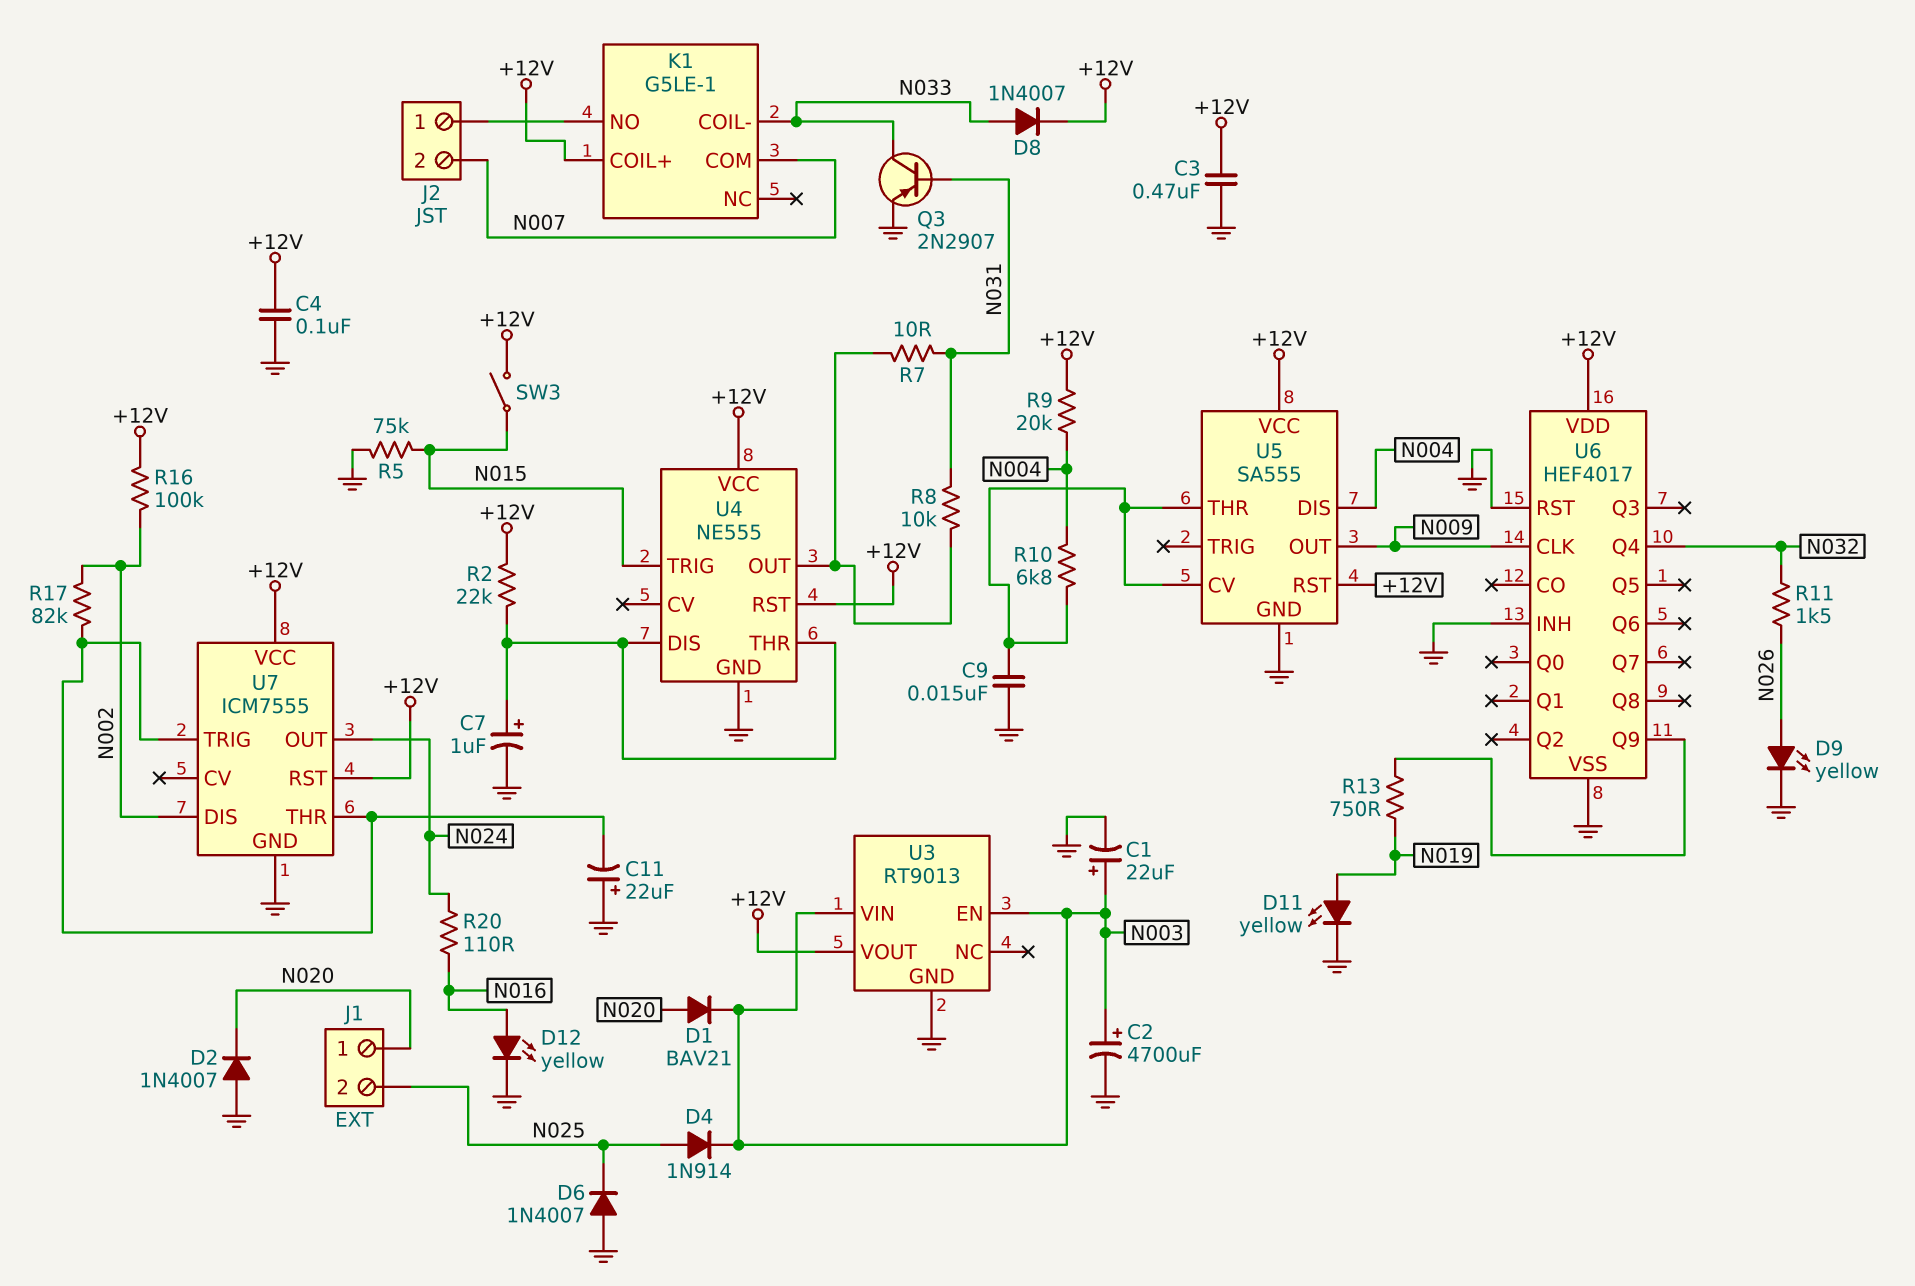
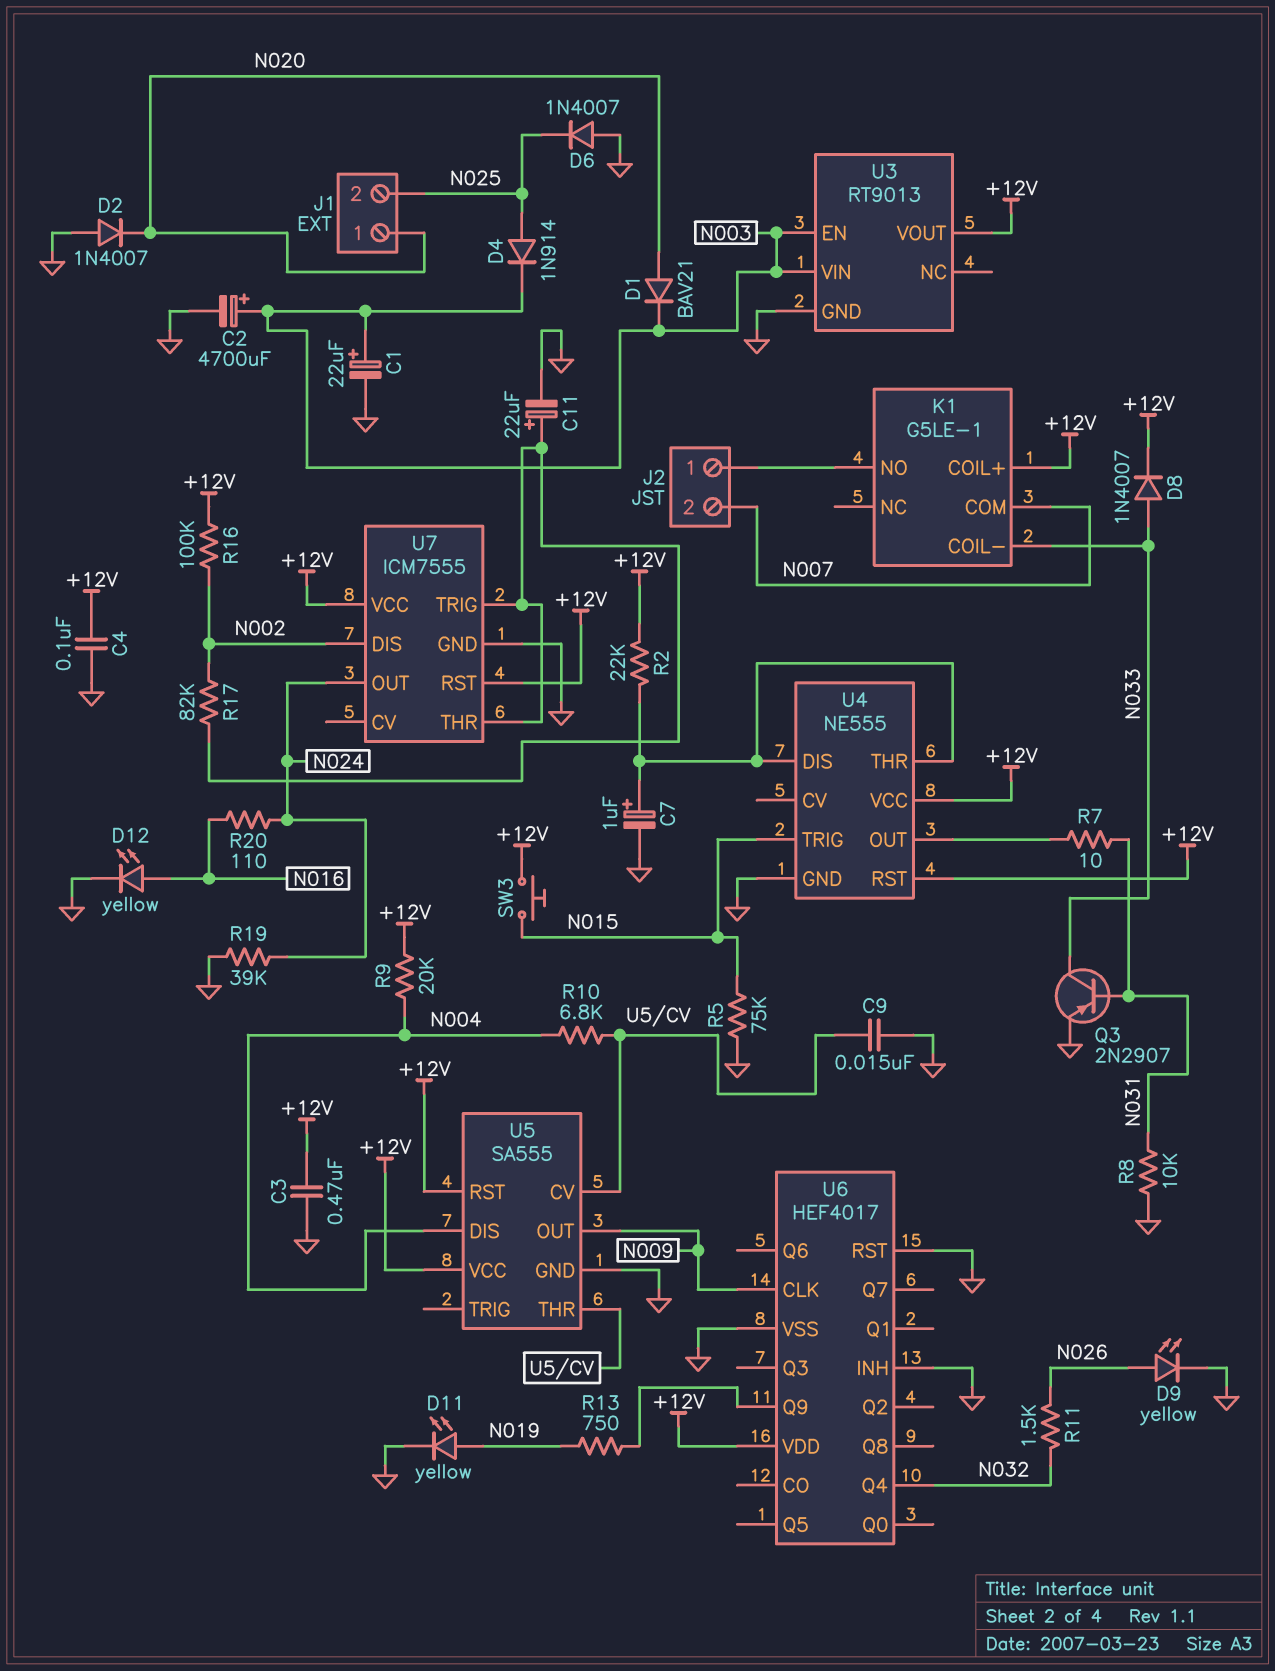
C11: 22uF (plus GND, minus U7/THR) -> 22uF (plus U7/THR, minus GND)
R8: 10k (N031, U4/OUT) -> 10k (GND, N031)
R19: none -> 39k (GND, N024)
SW3: switch (+12V, N015) -> button (+12V, N015)

